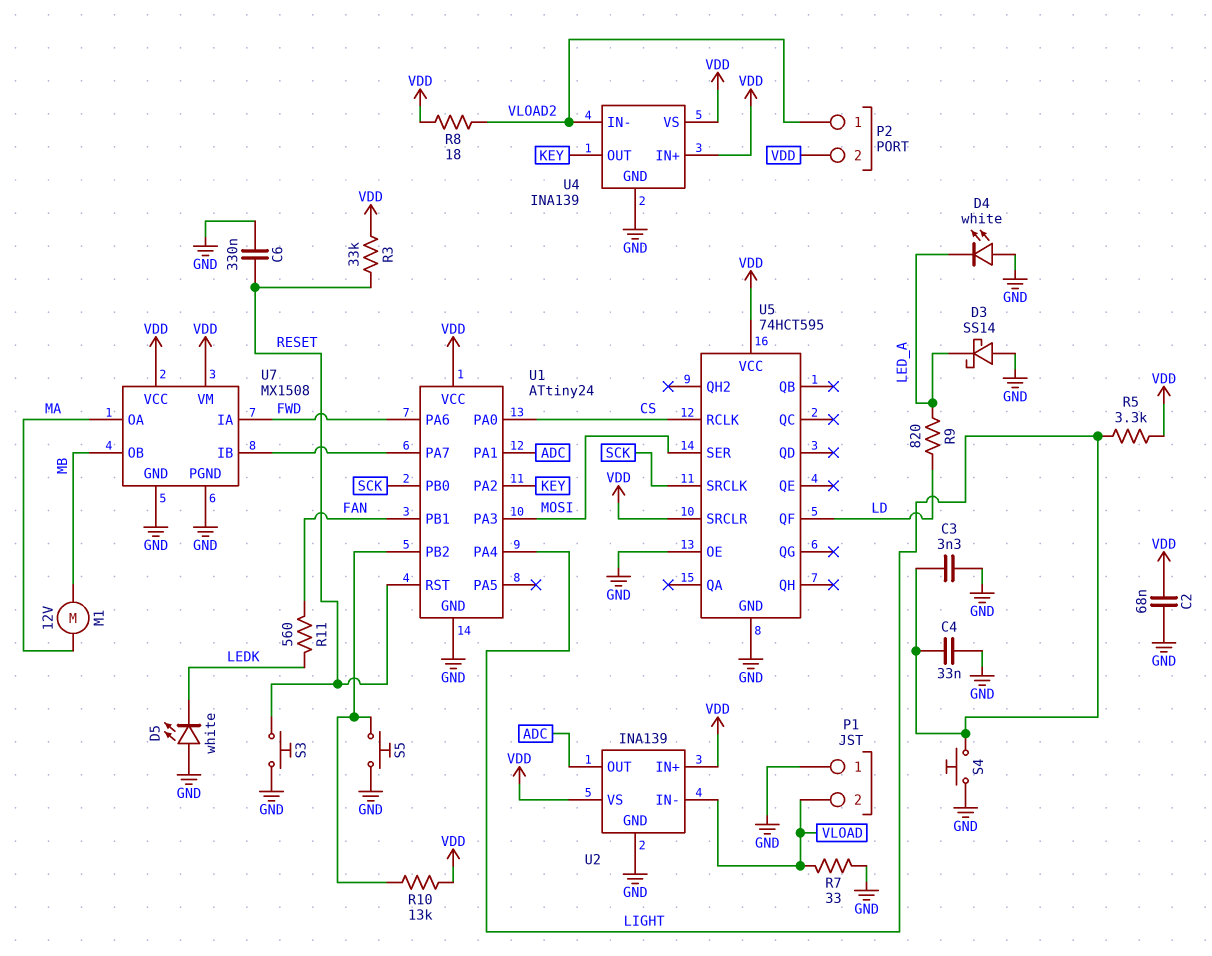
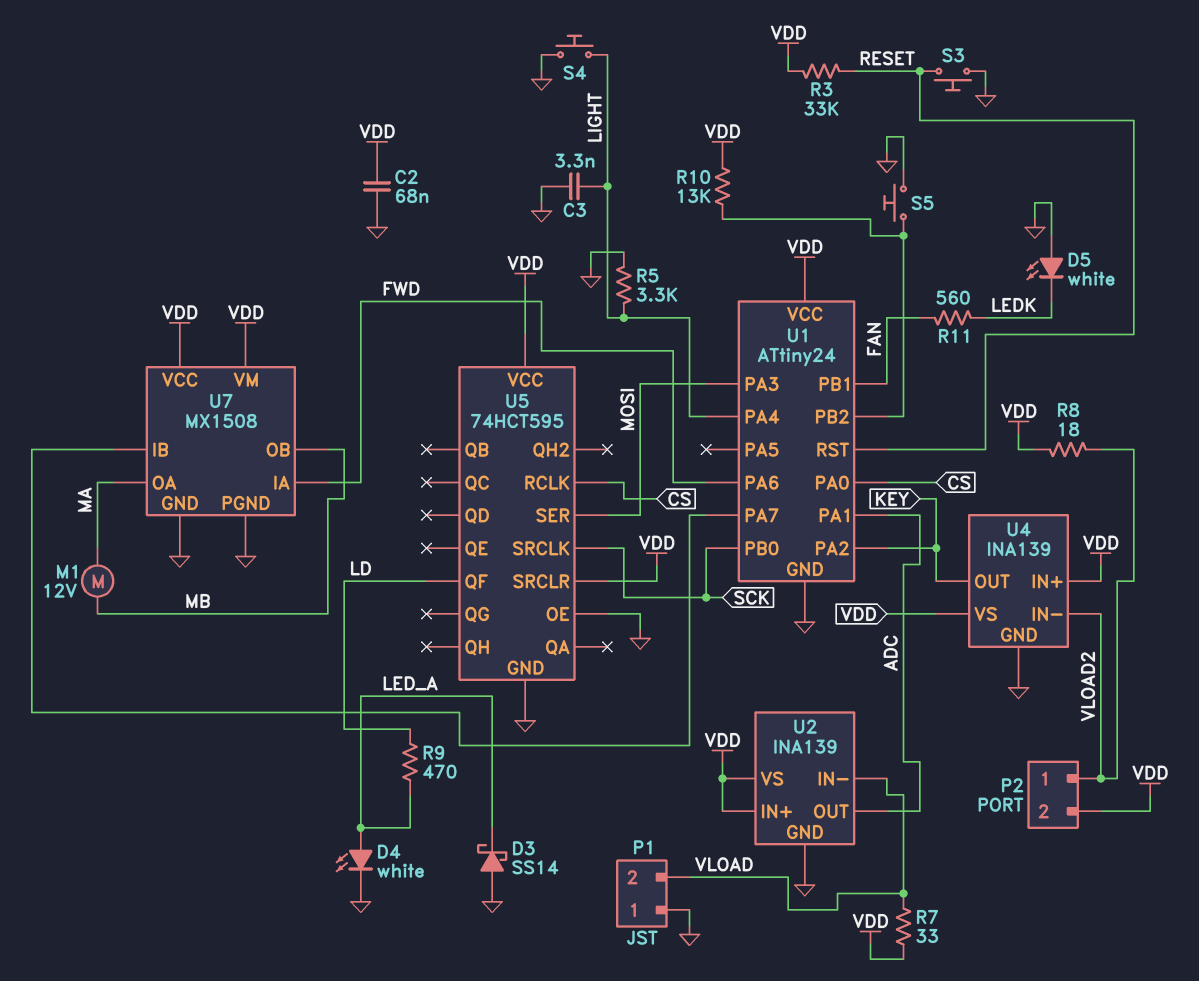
C4: 33nF (GND, LIGHT) -> none
C6: 330nF (GND, RESET) -> none
D4: LED white (A GND, K LED_A) -> LED white (A LED_A, K GND)
R5: 3.3k (LIGHT, VDD) -> 3.3k (GND, LIGHT)
R7: 33 (GND, VLOAD) -> 33 (VDD, VLOAD)
R9: 820 (LD, LED_A) -> 470 (LD, LED_A)

